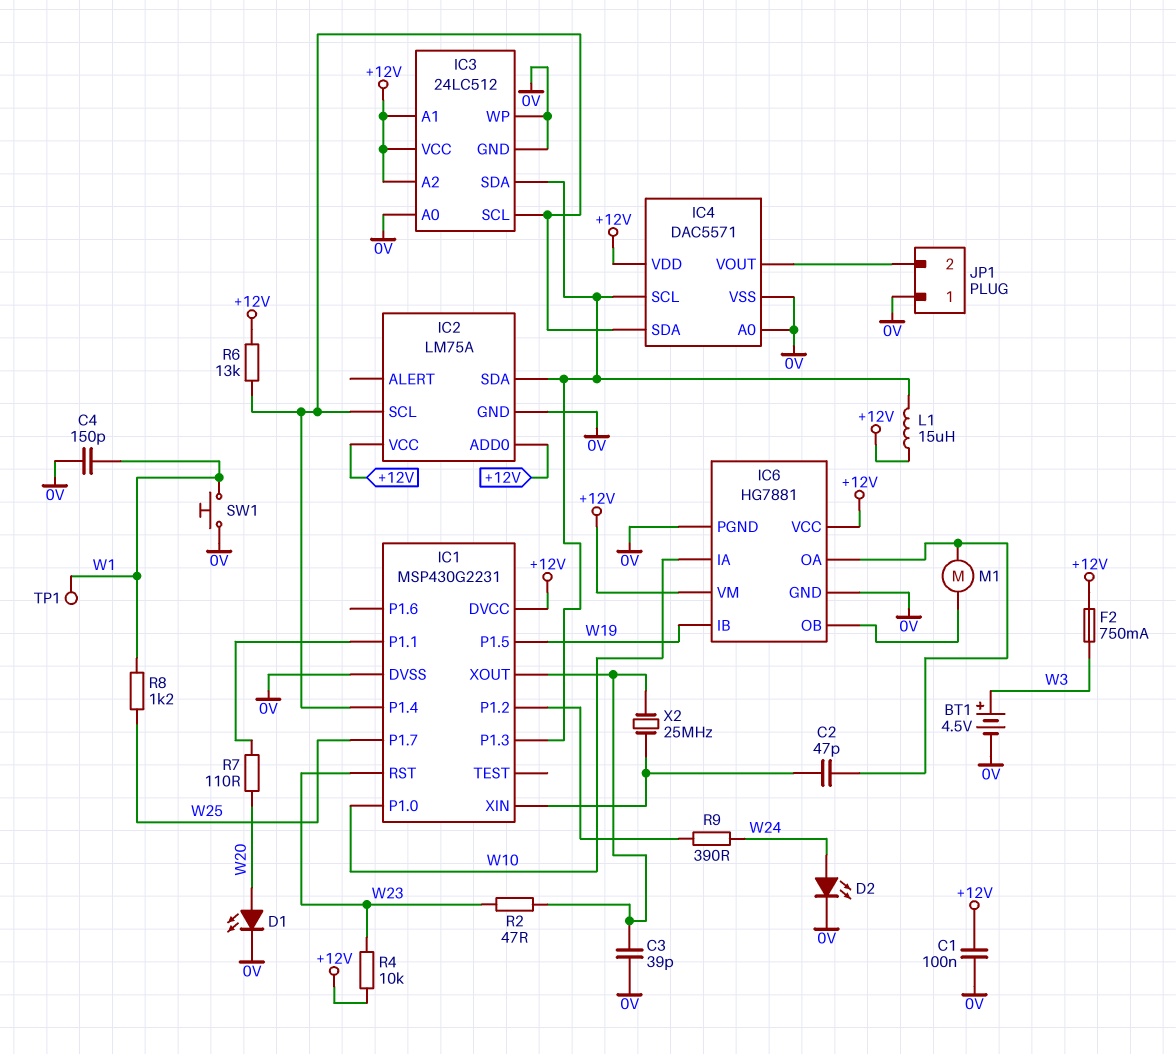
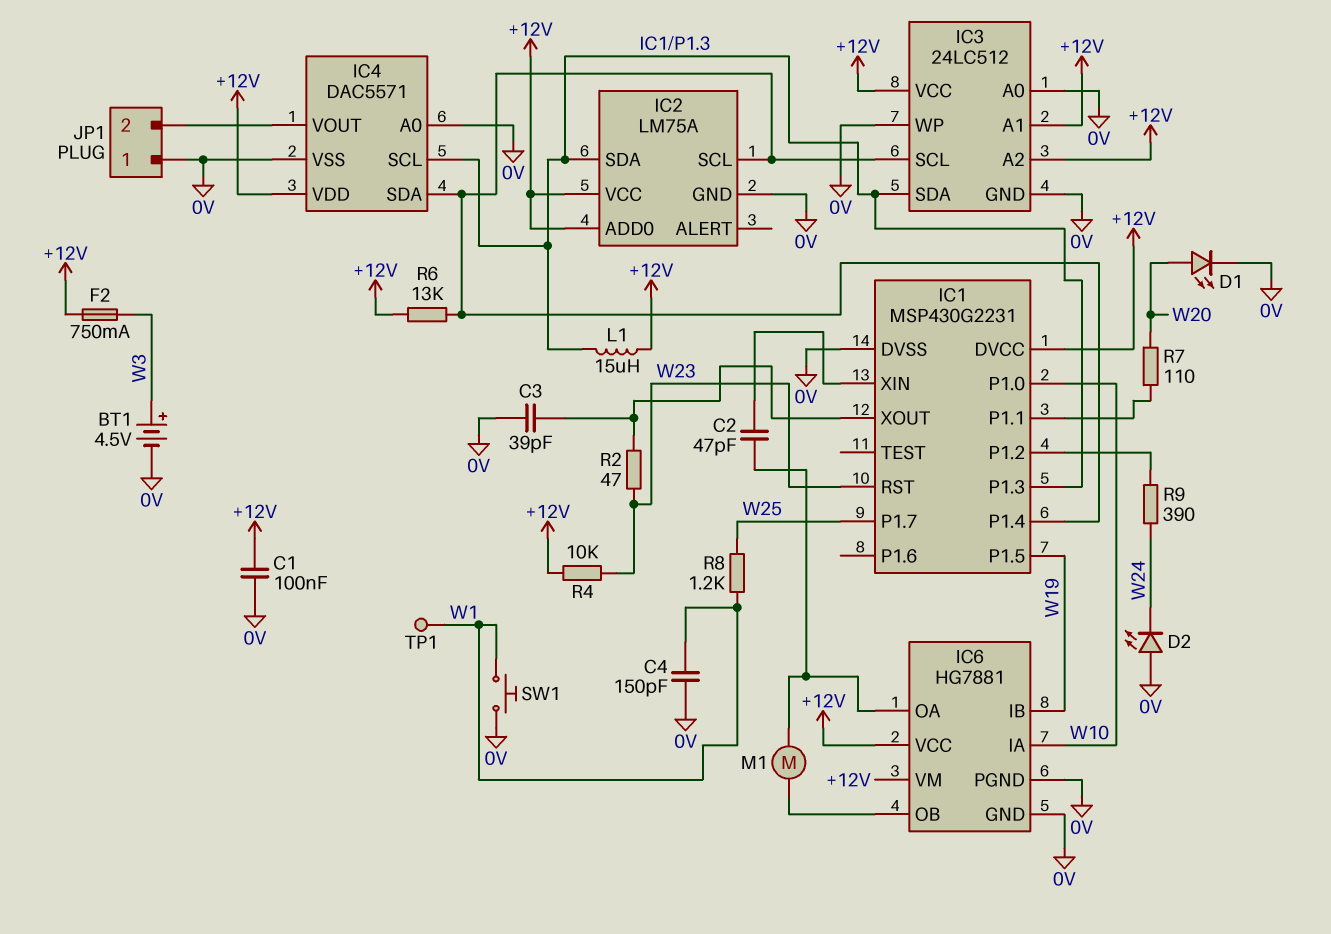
D2: LED (A W24, K 0V) -> LED (A 0V, K W24)
X2: 25MHz (IC1/XIN, IC1/XOUT) -> none

